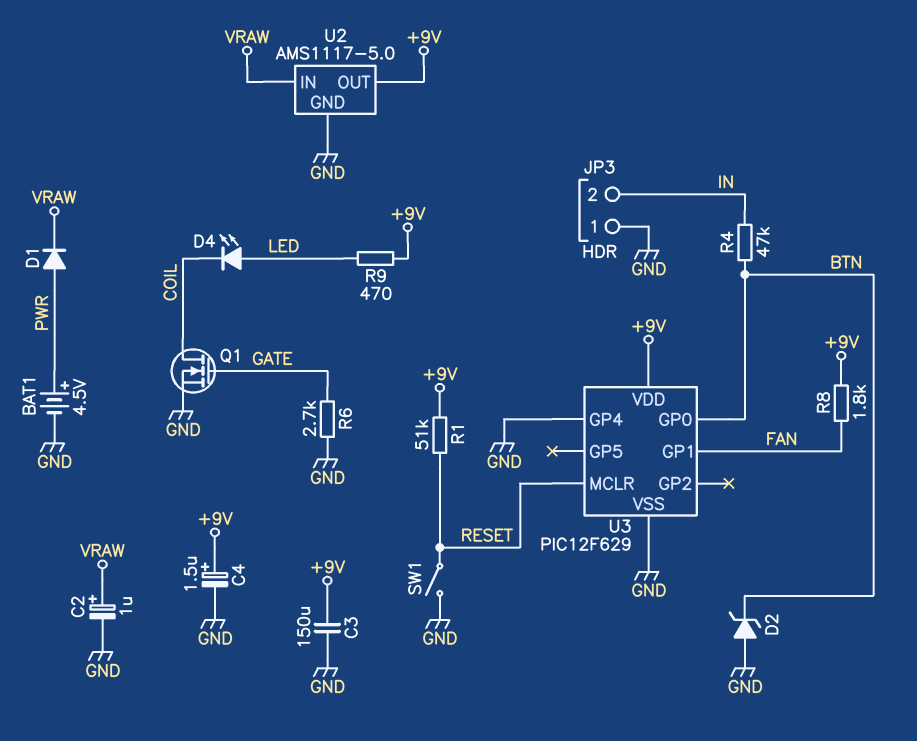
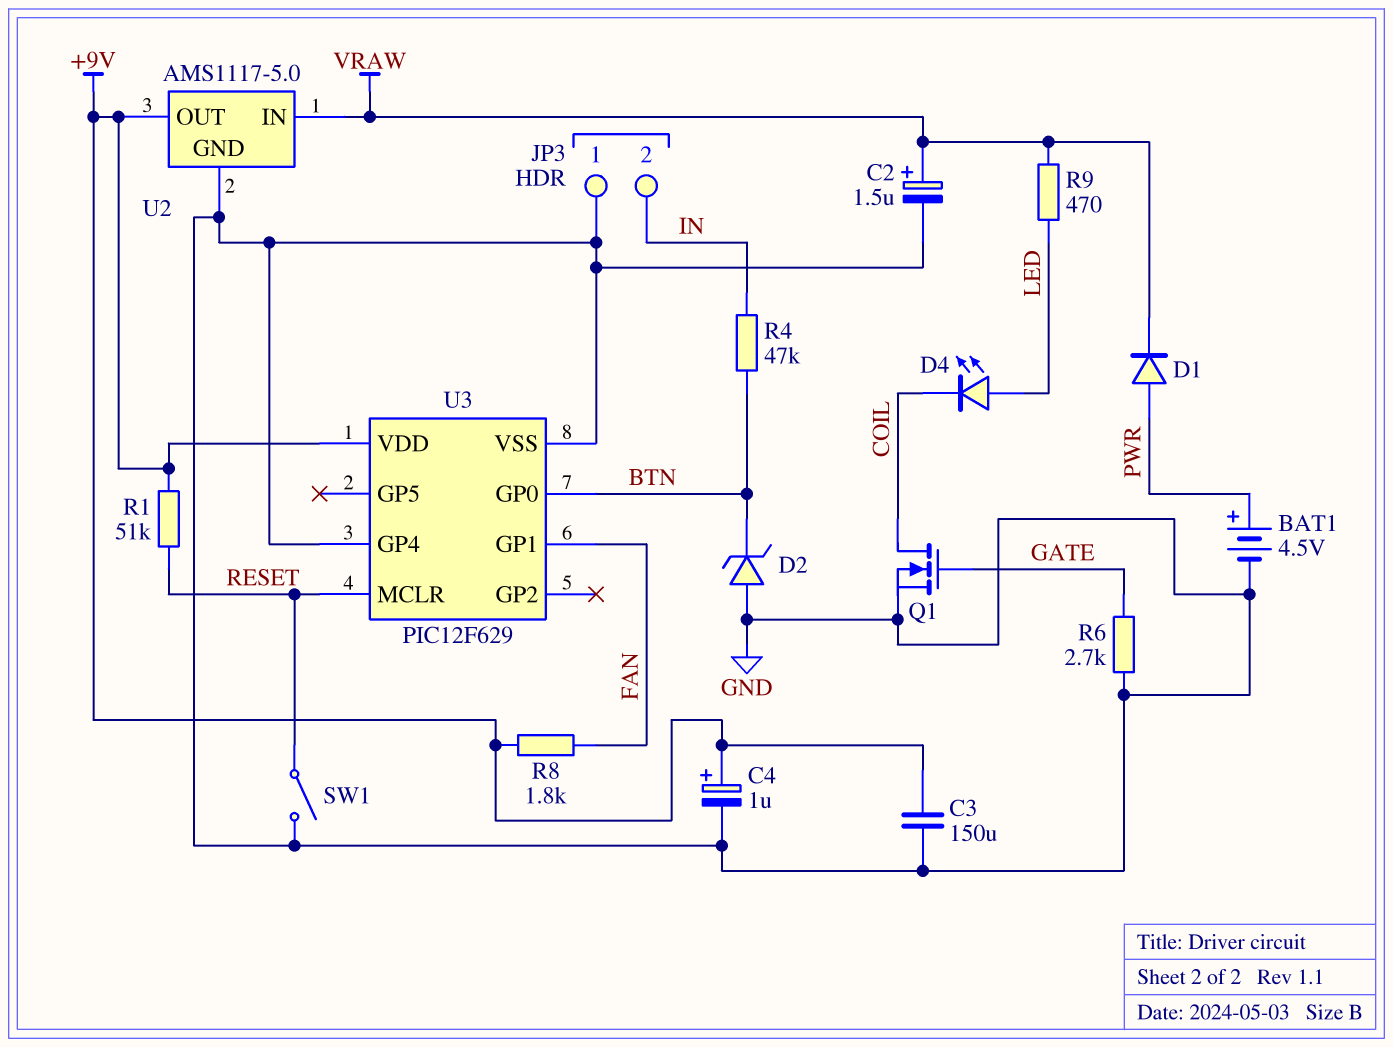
C2: 1uF (plus VRAW, minus GND) -> 1.5uF (plus VRAW, minus GND)
C4: 1.5uF (plus +9V, minus GND) -> 1uF (plus +9V, minus GND)
R9: 470 (+9V, LED) -> 470 (LED, VRAW)

